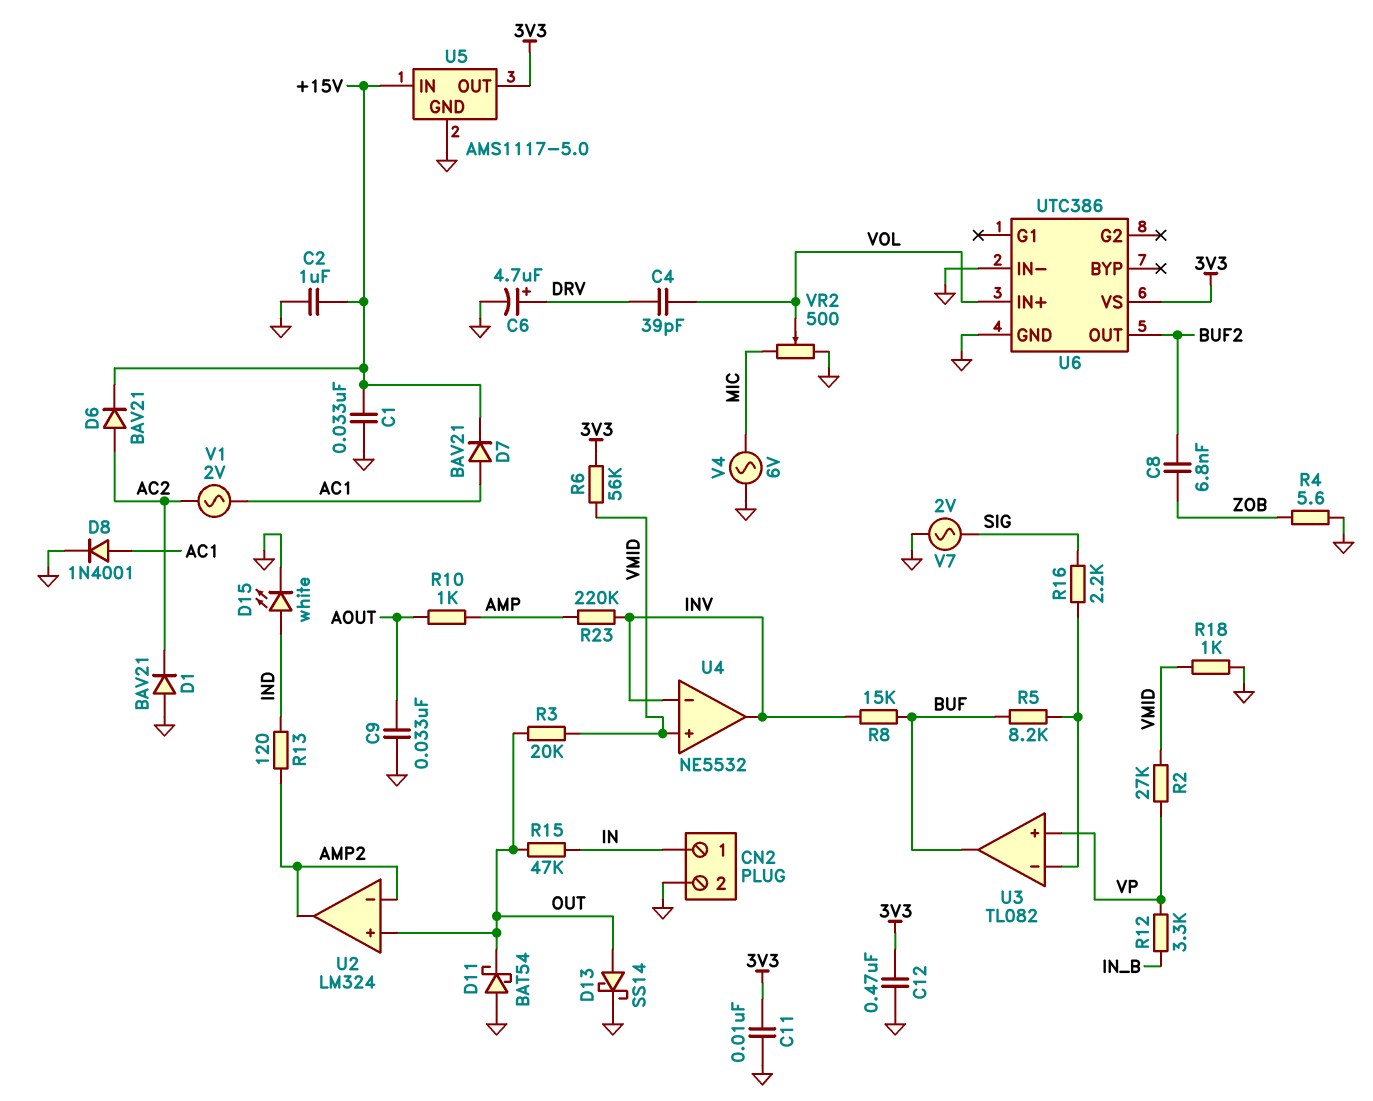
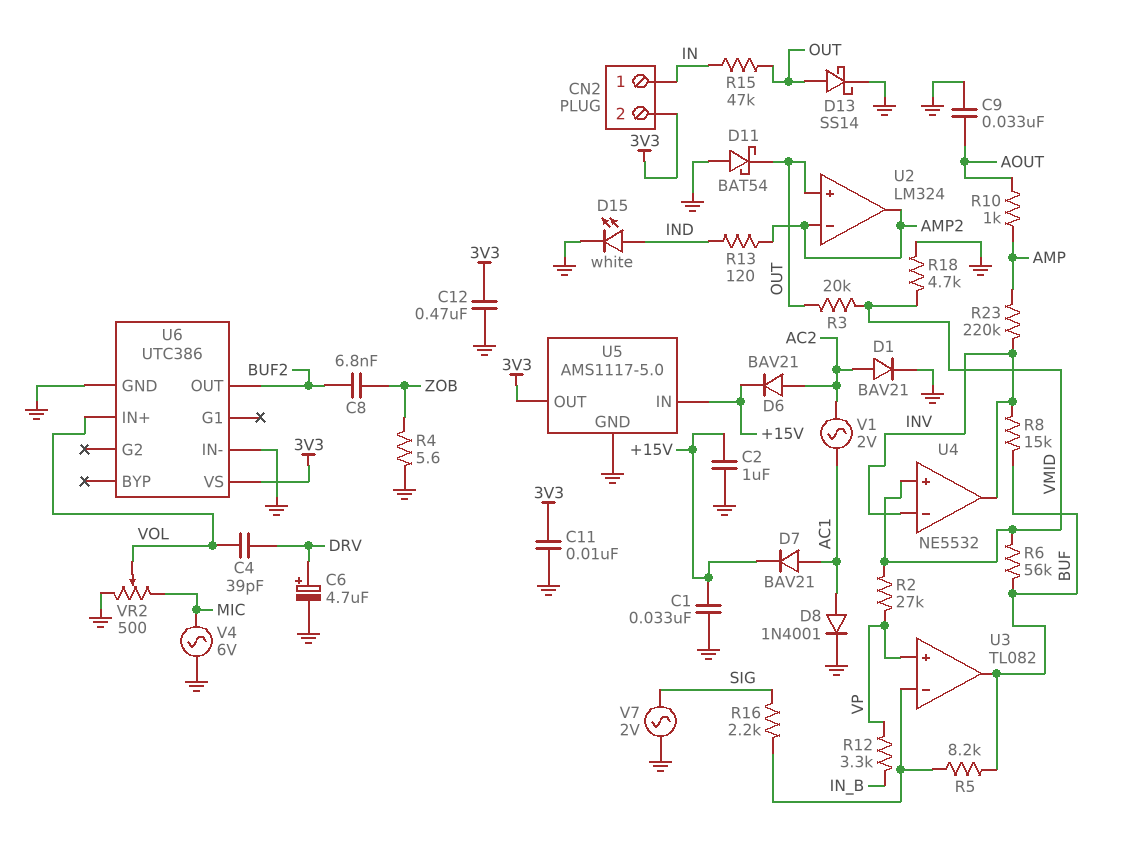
CN2 pin 2: GND -> 3V3
D1: diode BAV21 (A GND, K AC2) -> diode BAV21 (A AC2, K GND)
R6: 56k (3V3, VMID) -> 56k (BUF, VMID)
R18: 1k (GND, VMID) -> 4.7k (GND, VMID)

